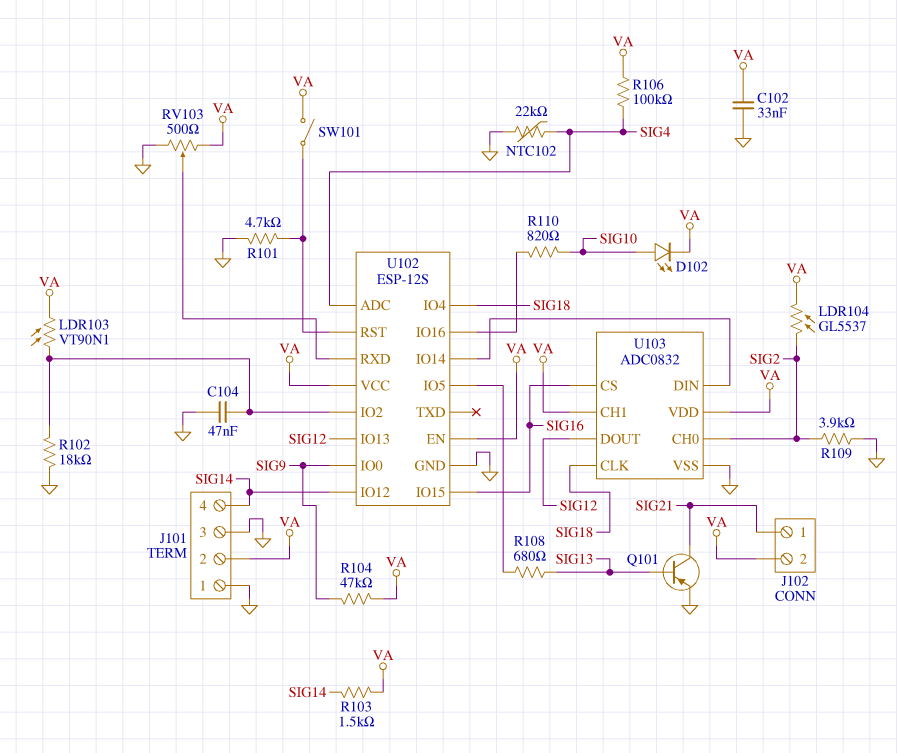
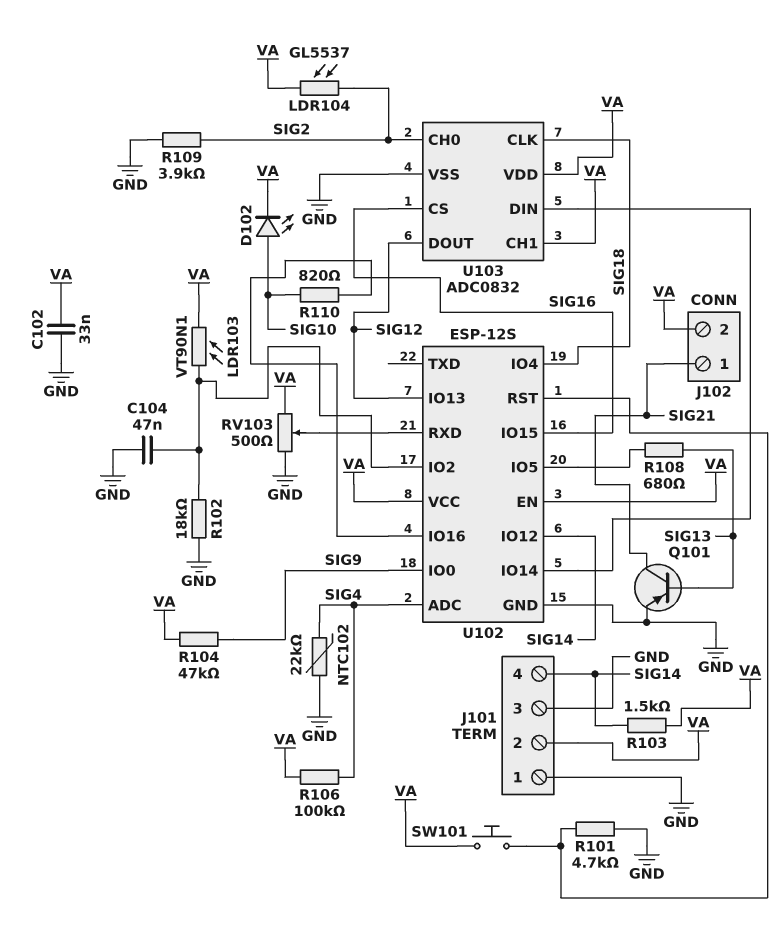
SW101: switch (U102/RST, VA) -> button (U102/RST, VA)

